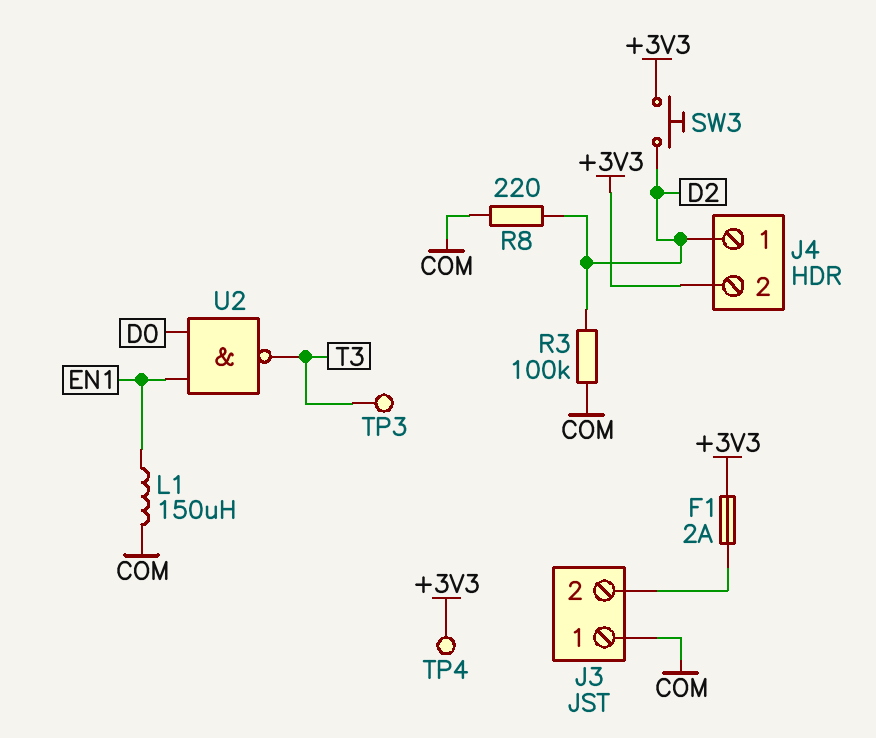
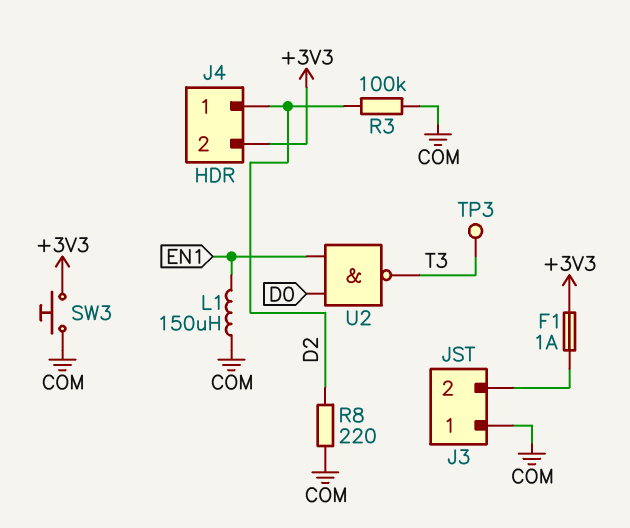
F1: 2A (+3V3, J3/2) -> 1A (+3V3, J3/2)
SW3: button (+3V3, D2) -> button (+3V3, COM)
TP4: test point (+3V3) -> none

